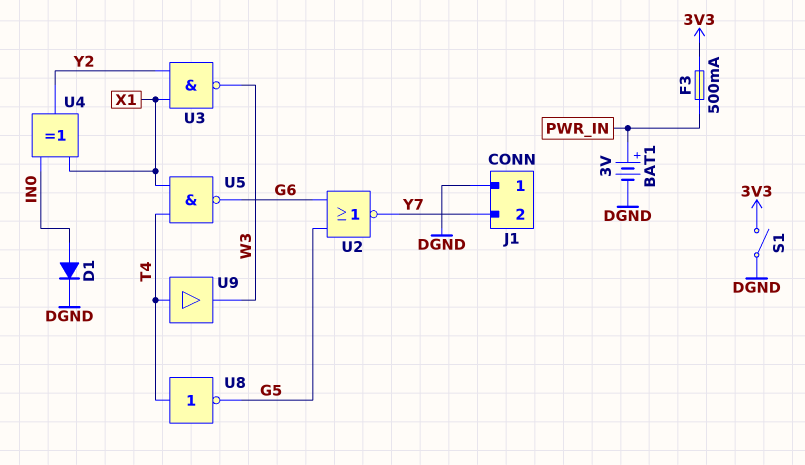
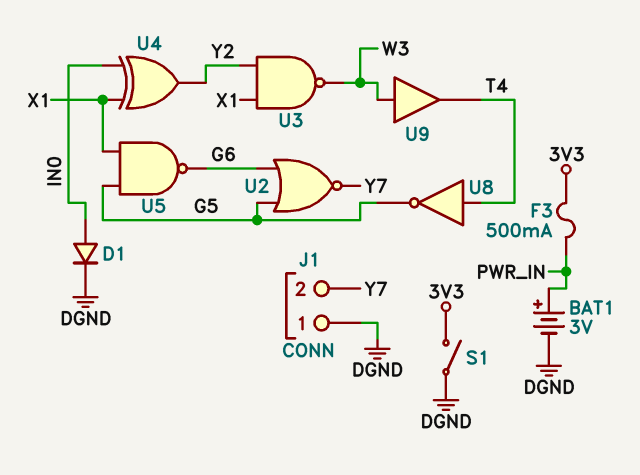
U5: NAND (in T4, in X1, out G6) -> NAND (in G5, in X1, out G6)
U9: buffer (in T4, out W3) -> buffer (in W3, out T4)

